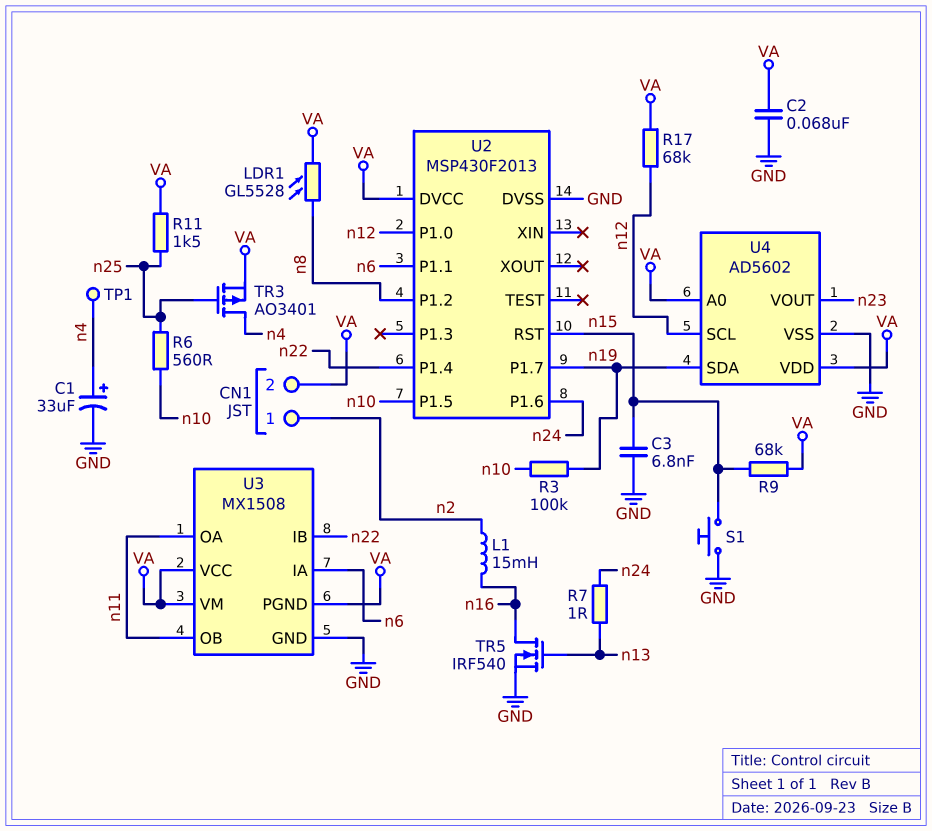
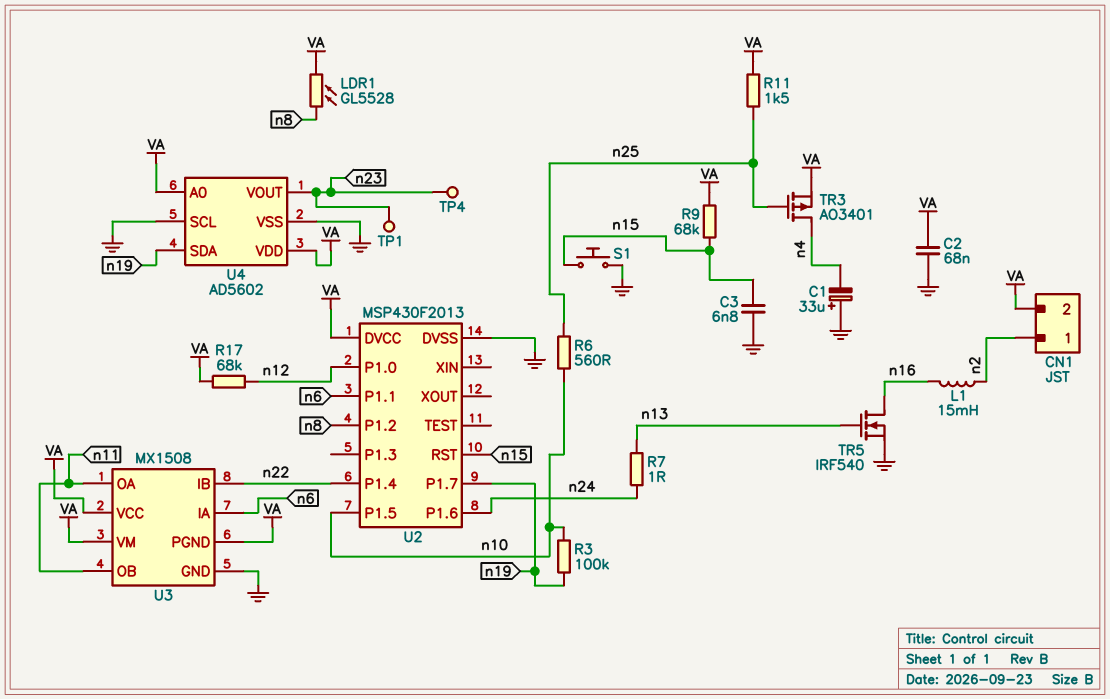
C1: 33uF (plus n4, minus GND) -> 33uF (plus GND, minus n4)
TP1: test point (n4) -> test point (n23)
TP4: none -> test point (n23)
U4 pin SCL: n12 -> GND

